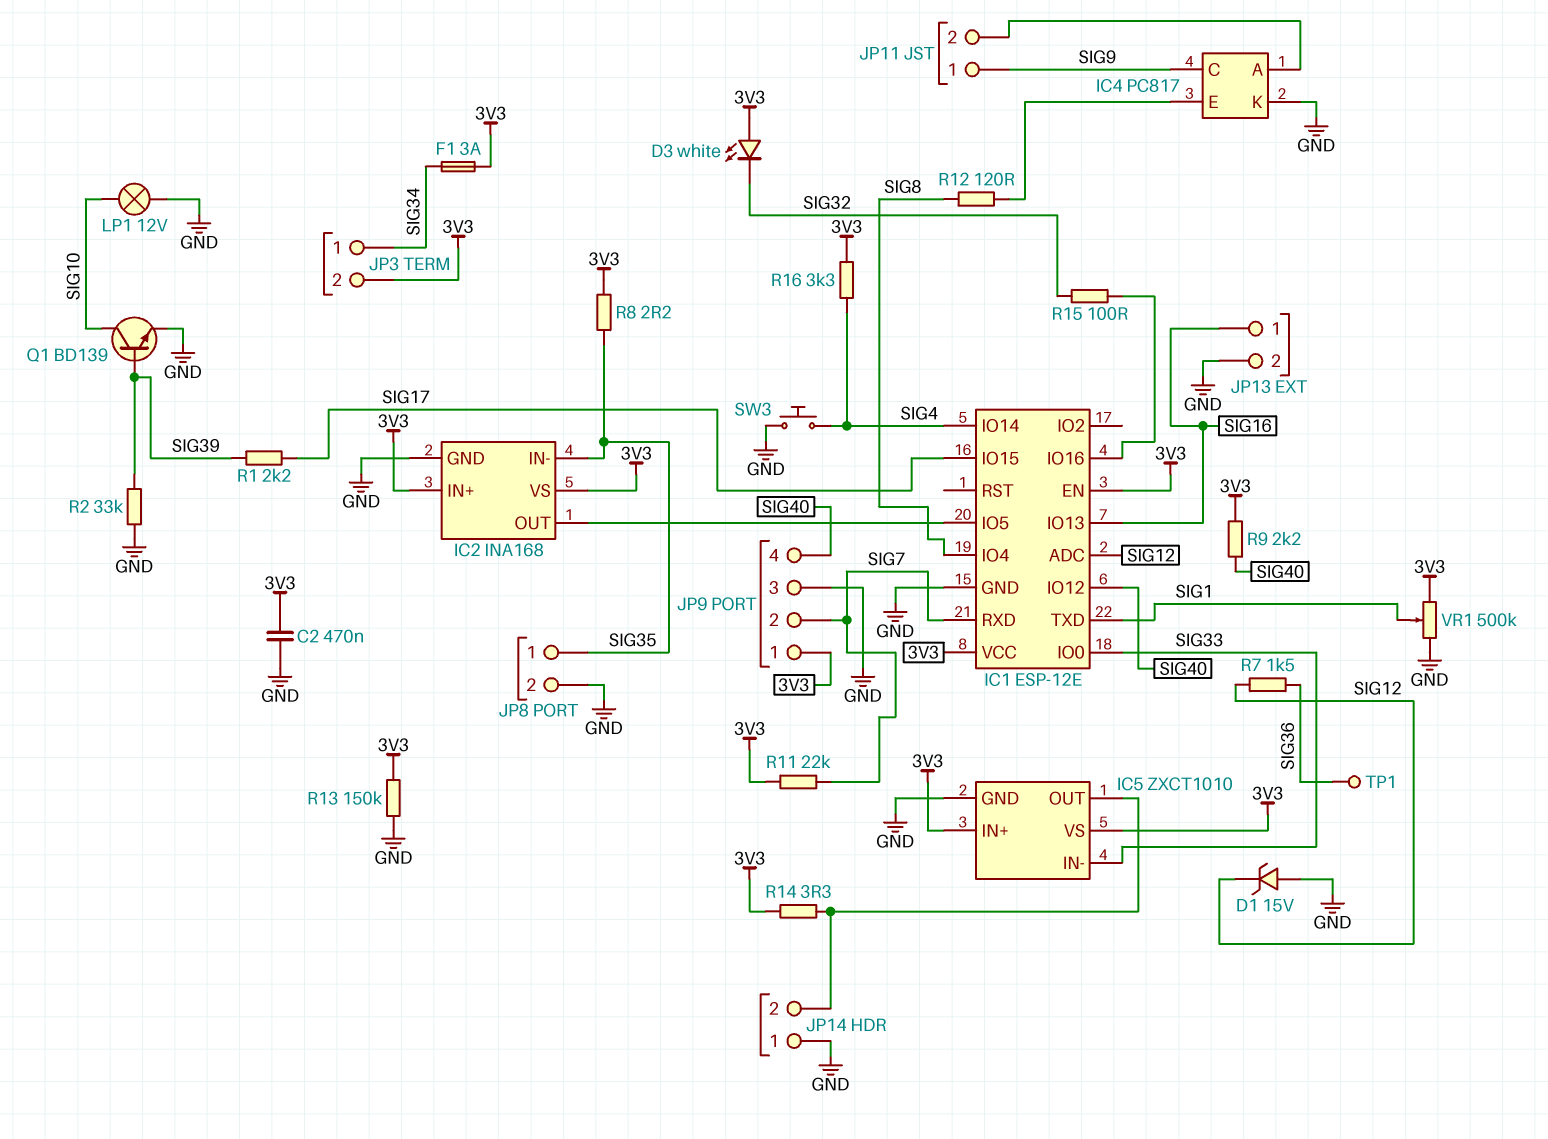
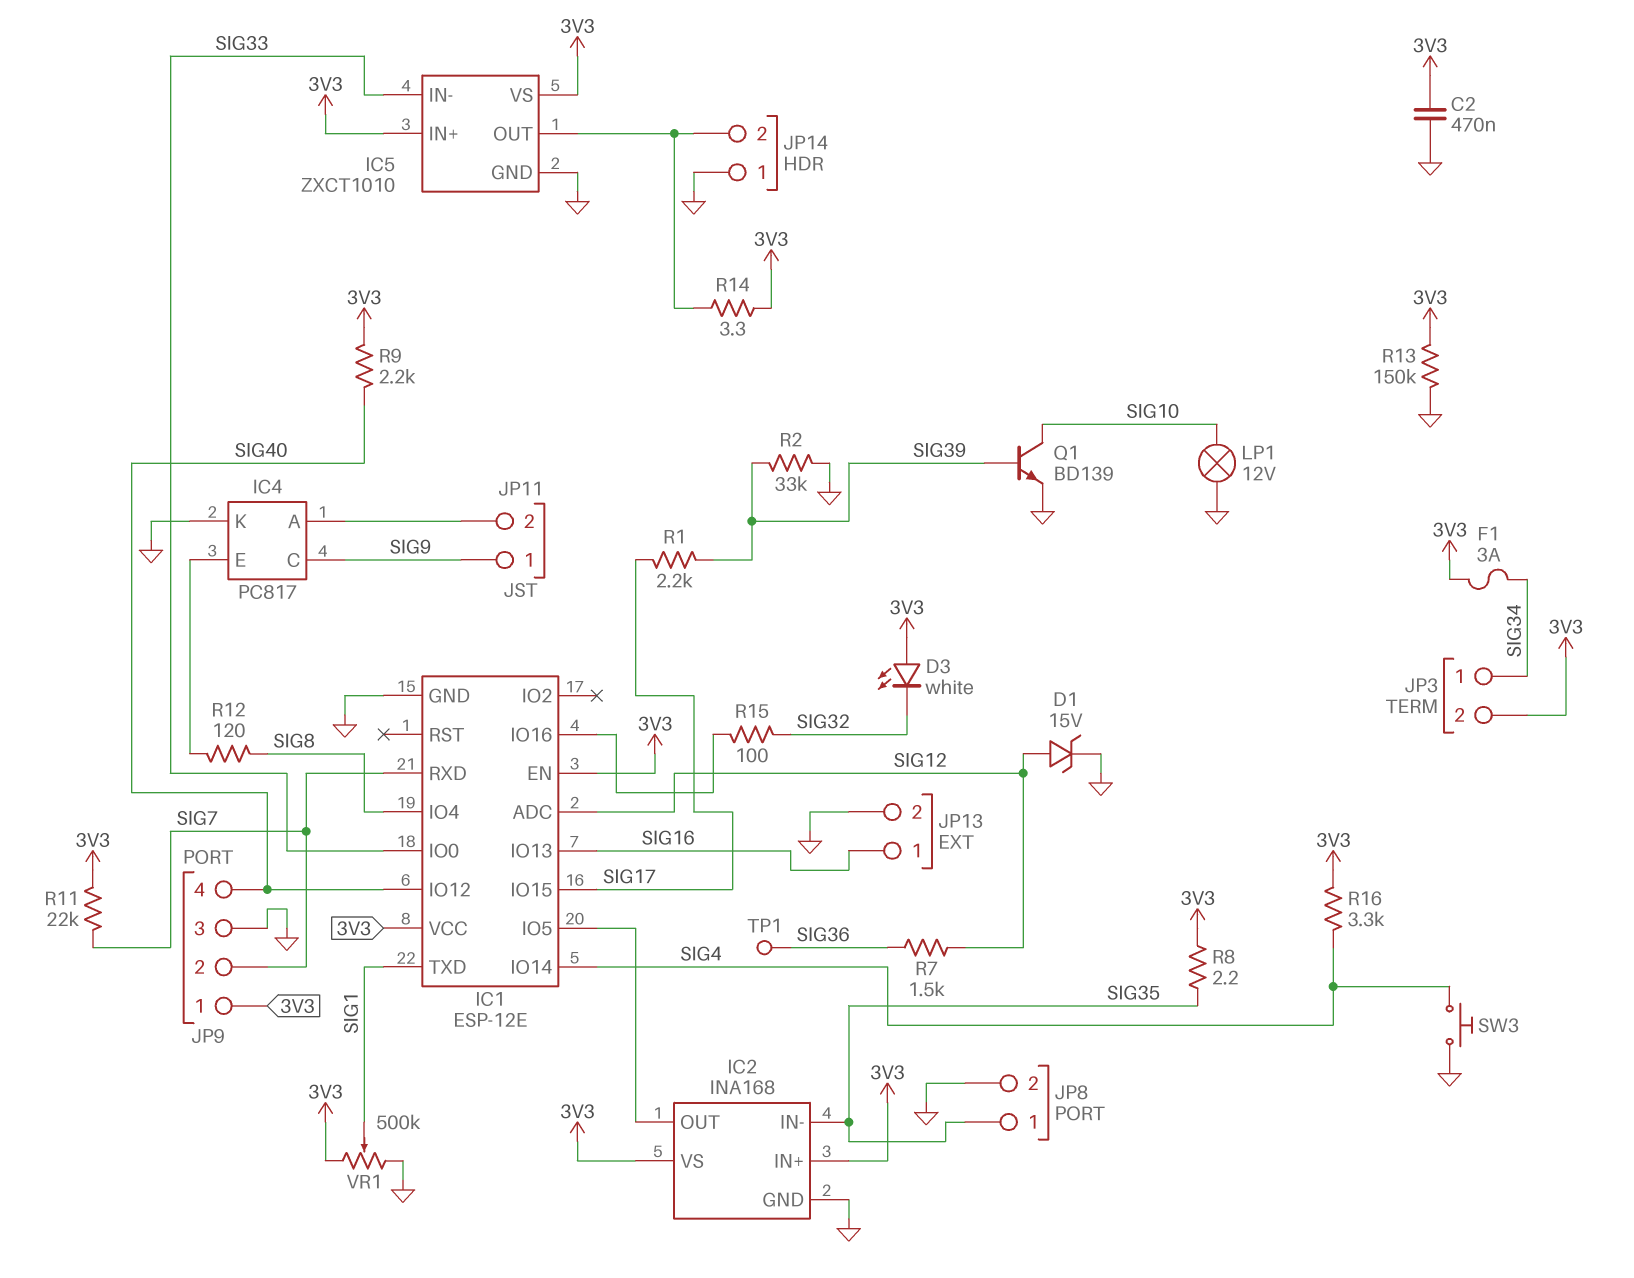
D1: zener 15V (A GND, K SIG12) -> zener 15V (A SIG12, K GND)

